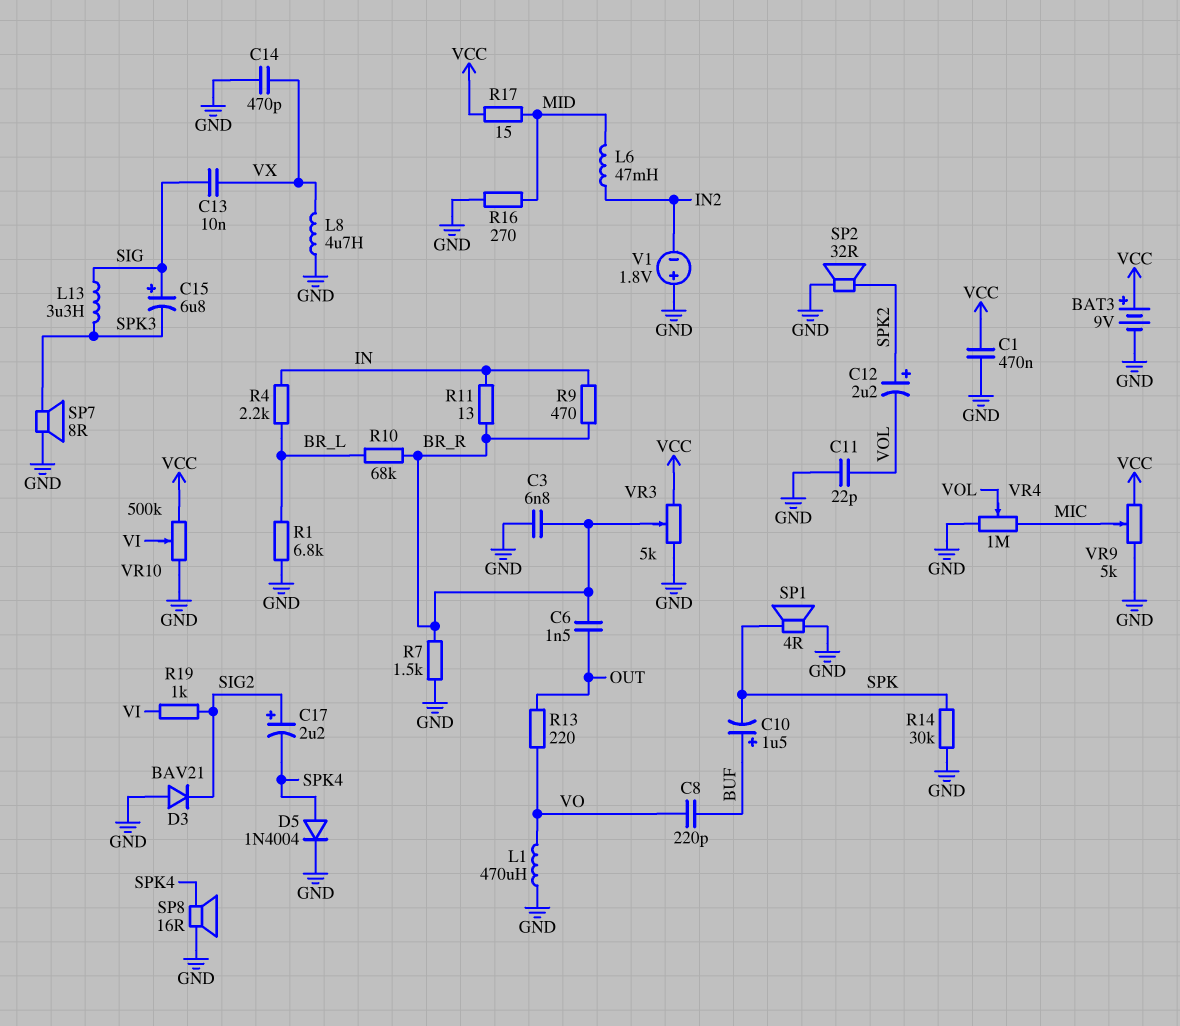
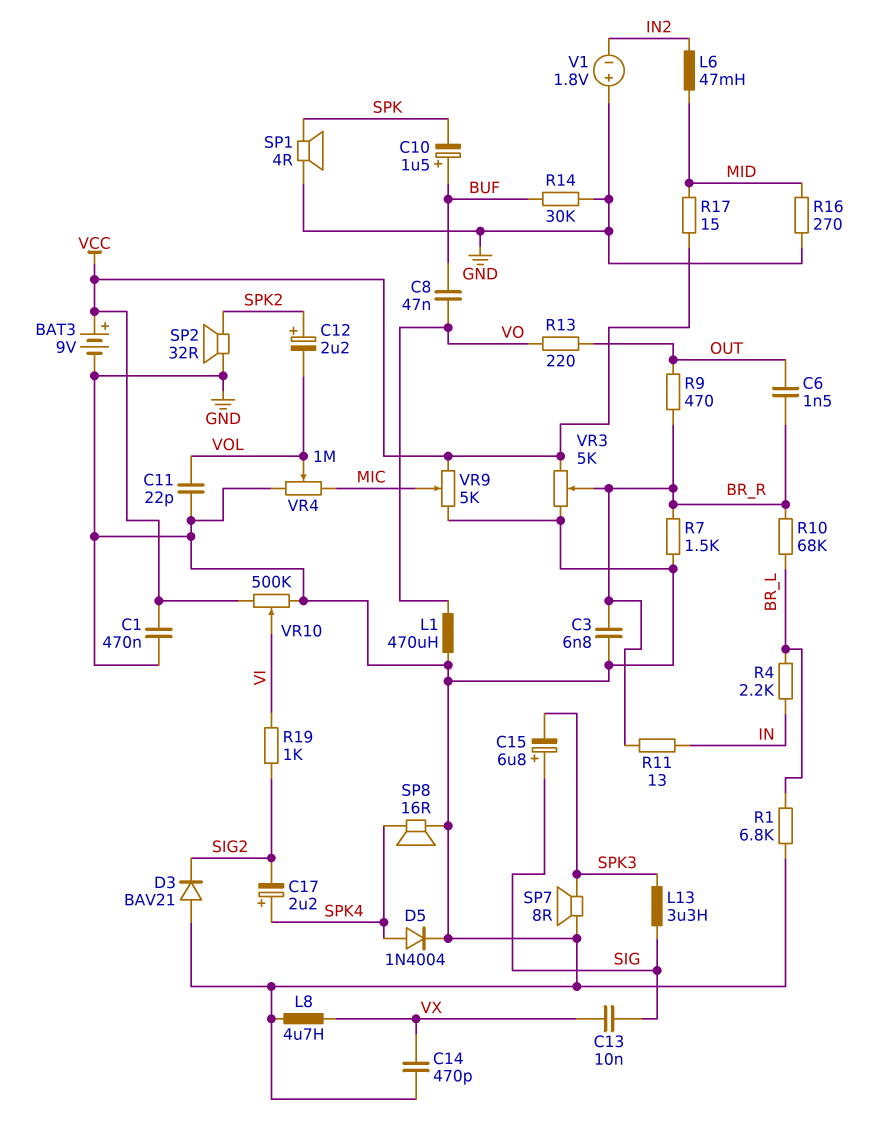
C8: 220pF (BUF, VO) -> 47nF (BUF, VO)
C17: 2.2uF (plus SIG2, minus SPK4) -> 2.2uF (plus SPK4, minus SIG2)
R9: 470 (BR_R, IN) -> 470 (BR_R, OUT)
R14: 30k (GND, SPK) -> 30k (BUF, GND)

